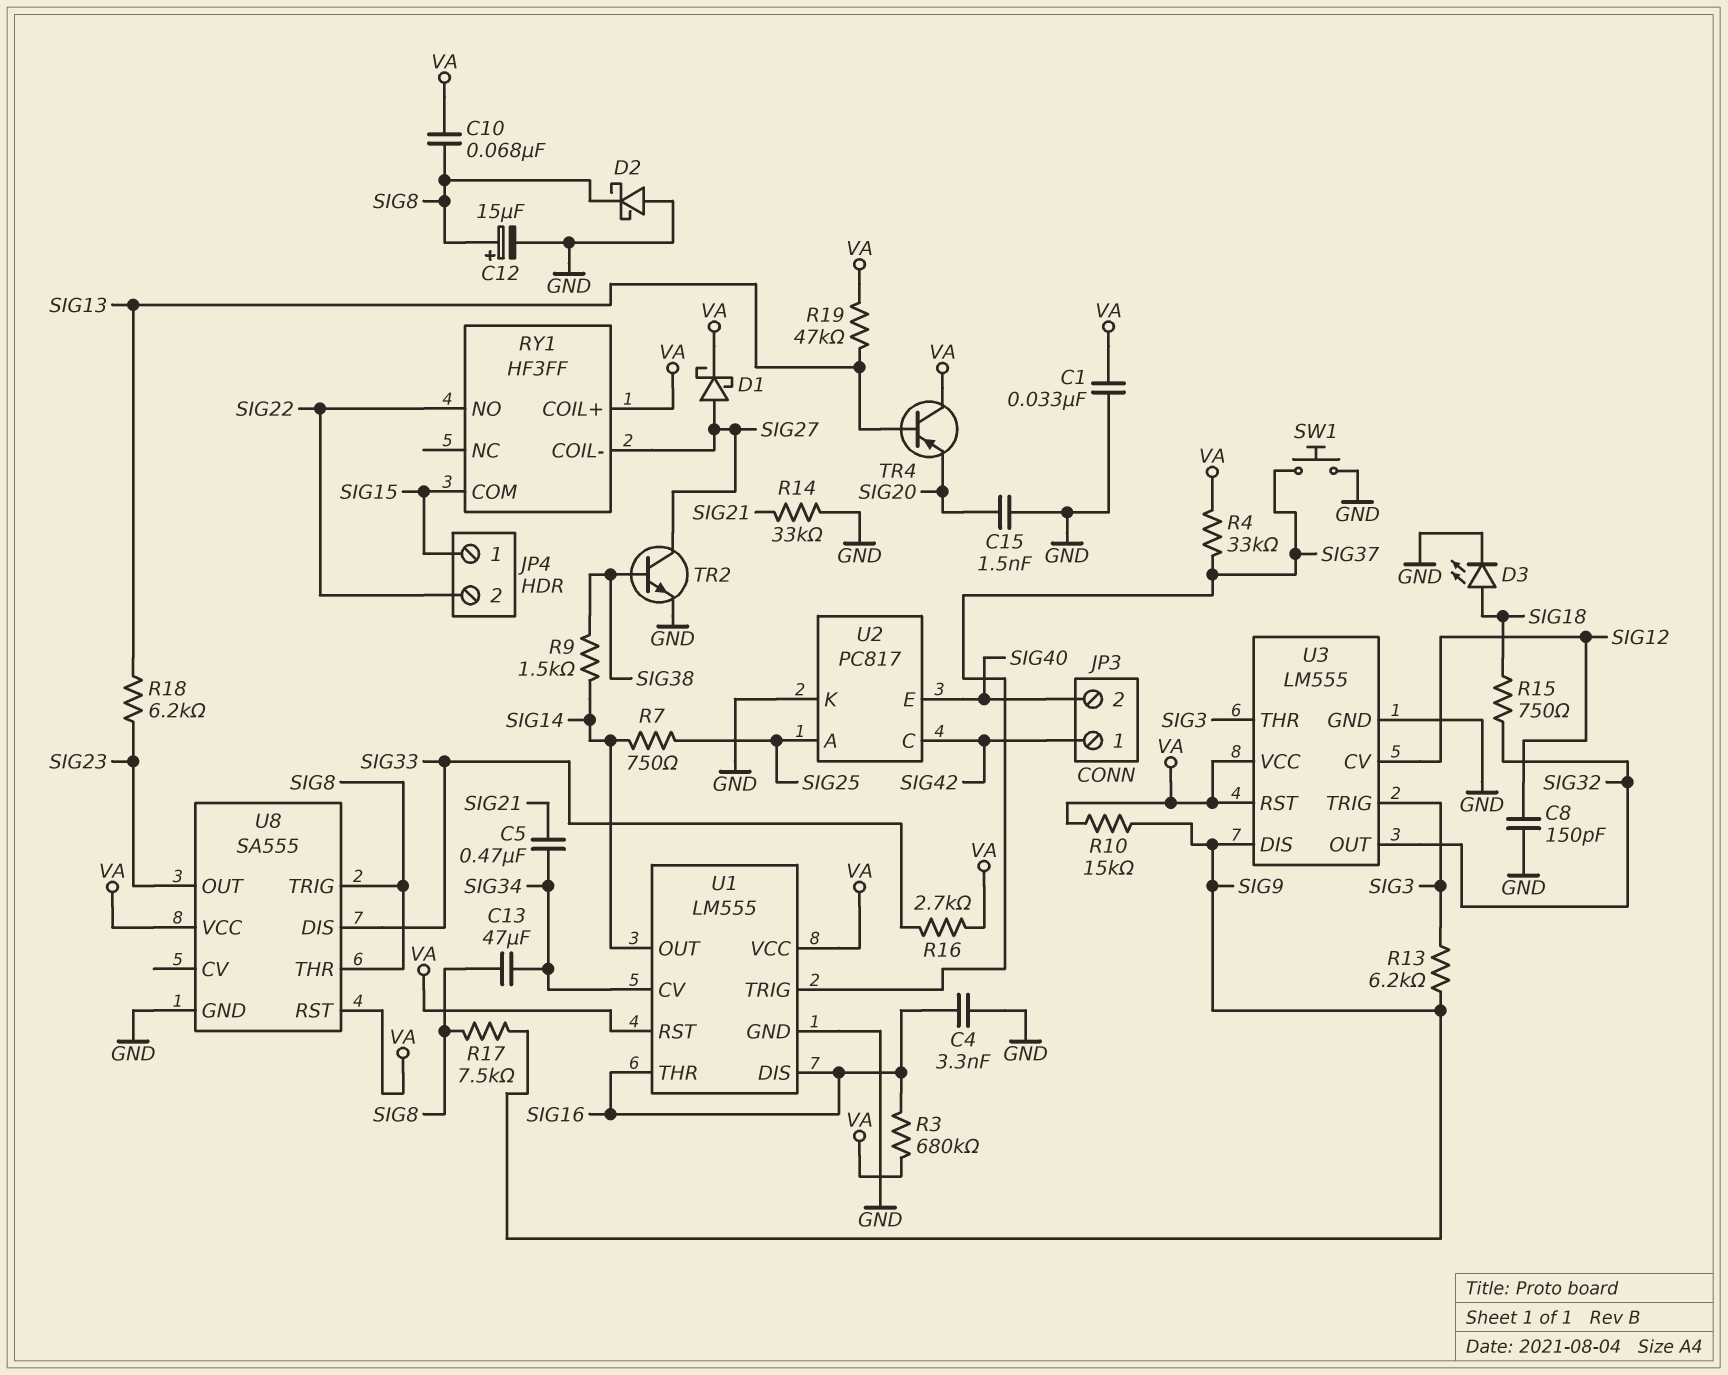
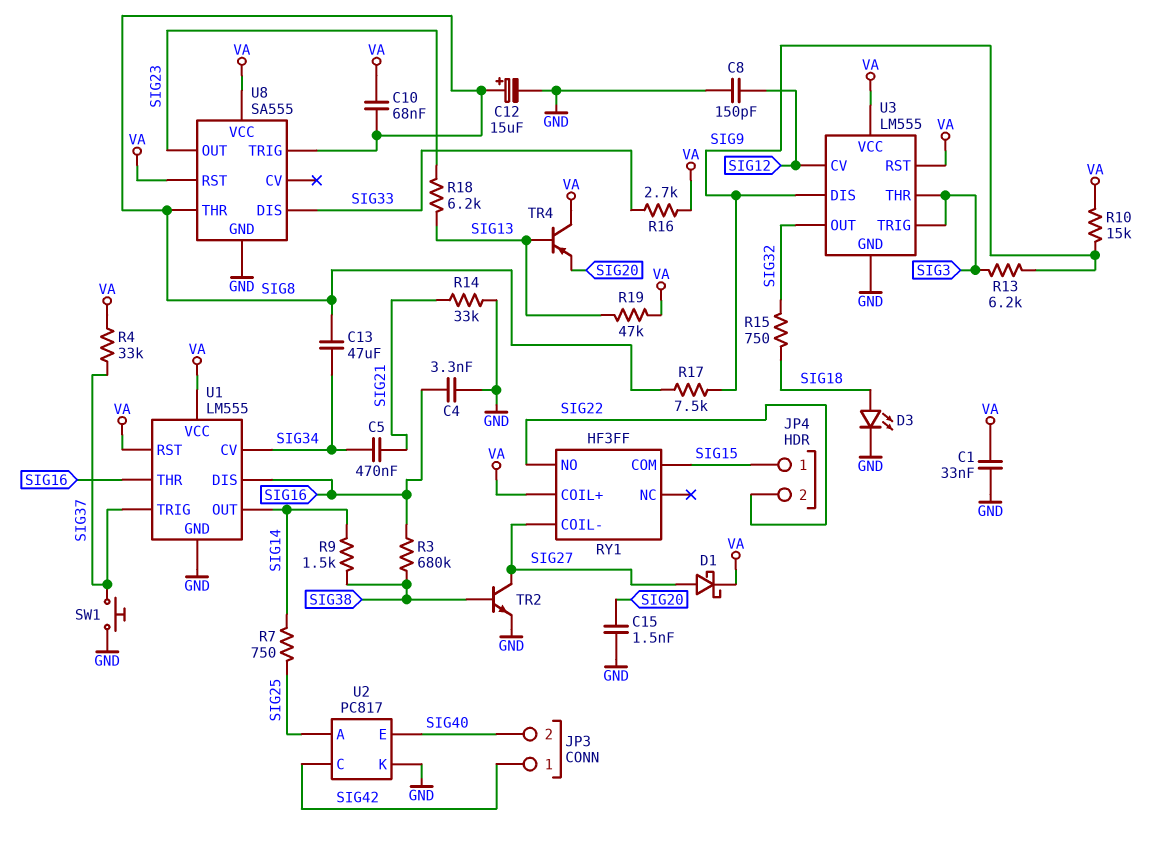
D2: schottky (A GND, K SIG8) -> none
R3: 680k (SIG16, VA) -> 680k (SIG16, SIG38)

